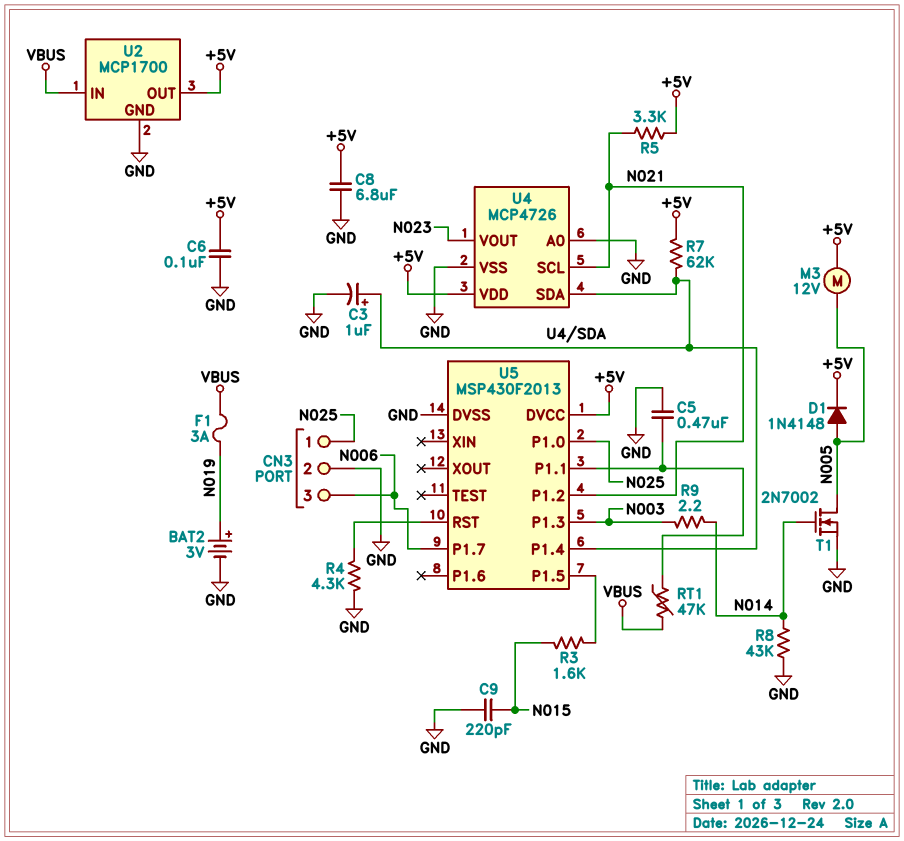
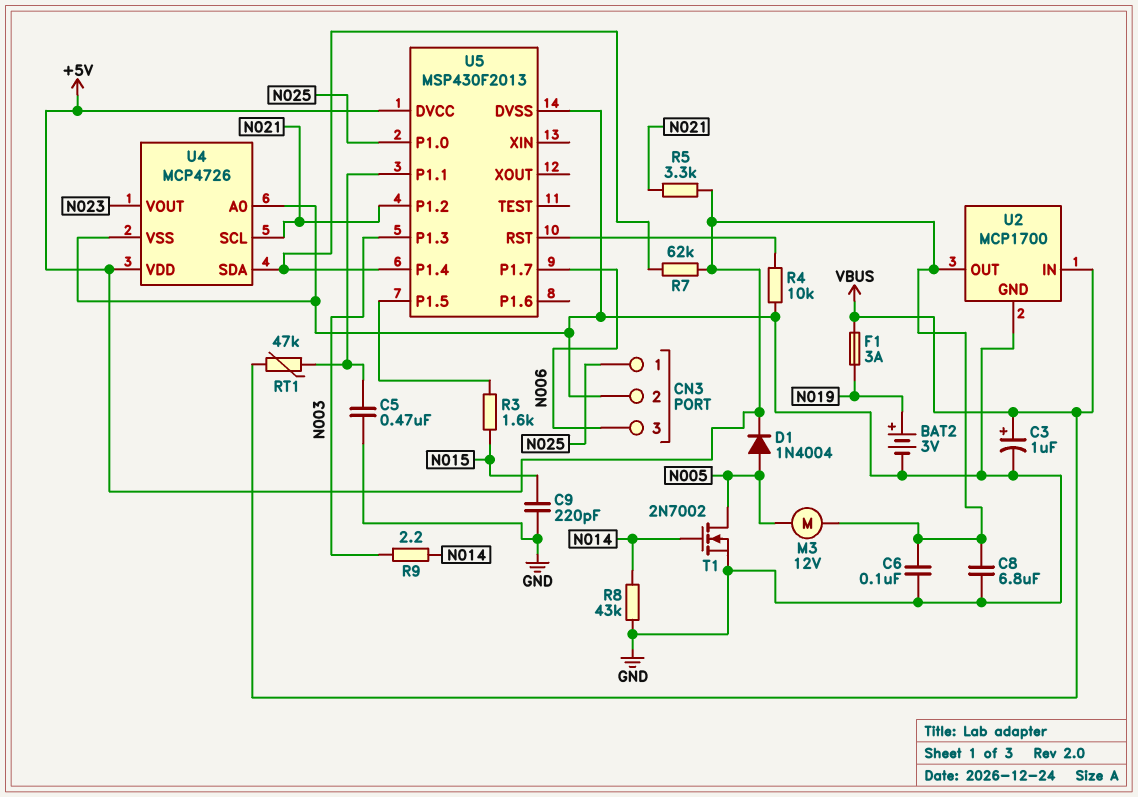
C3: 1uF (plus U4/SDA, minus GND) -> 1uF (plus VBUS, minus GND)
D1: diode 1N4148 (A N005, K +5V) -> diode 1N4004 (A N005, K +5V)
R4: 4.3k (GND, U5/RST) -> 10k (GND, U5/RST)

